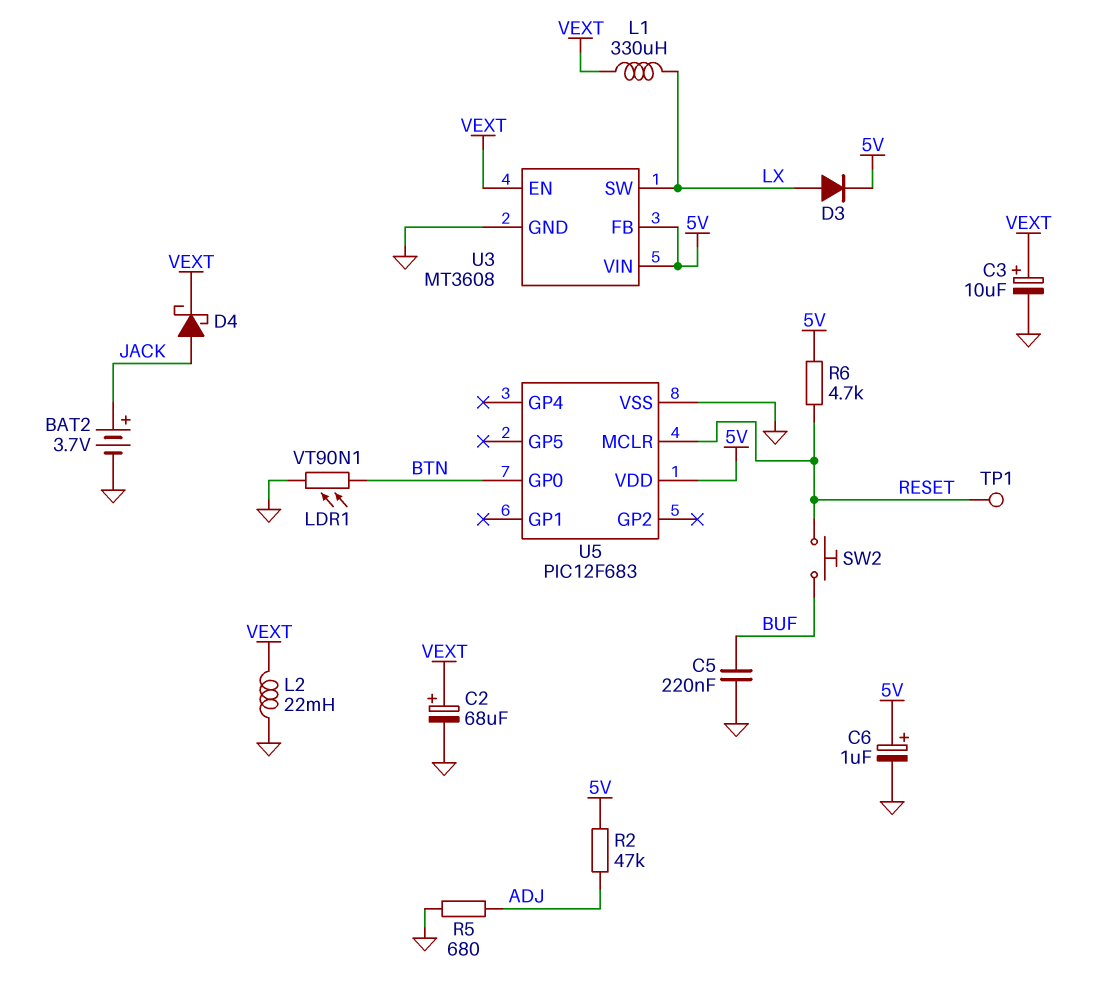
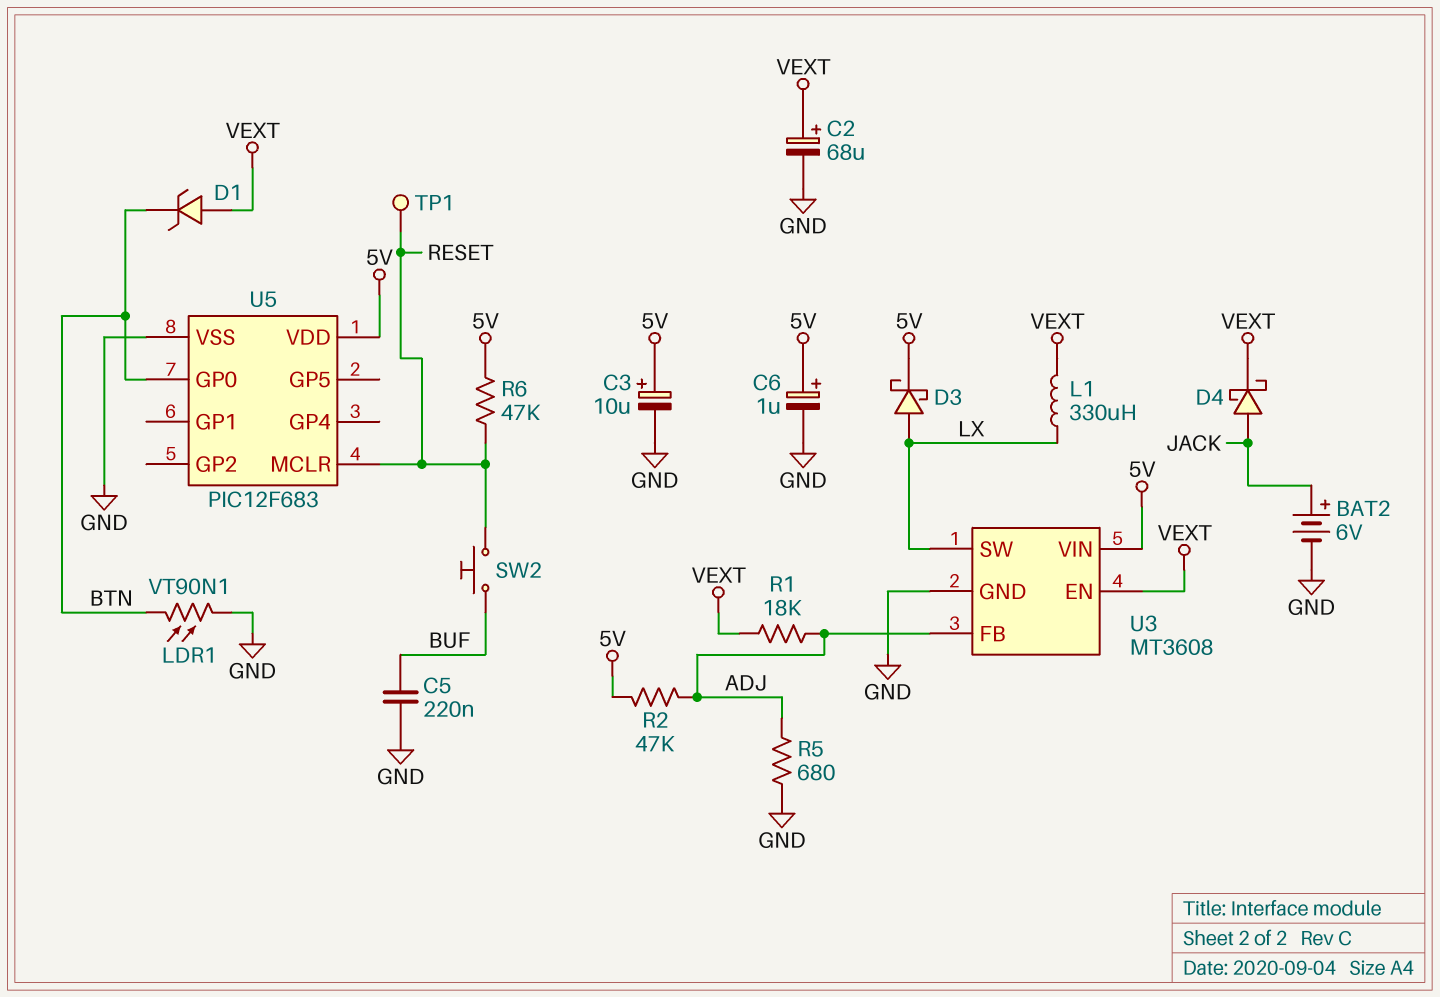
BAT2: 3.7V (plus JACK, minus GND) -> 6V (plus JACK, minus GND)
C3: 10uF (plus VEXT, minus GND) -> 10uF (plus 5V, minus GND)
D1: none -> zener (A VEXT, K BTN)
D3: diode (A LX, K 5V) -> schottky (A LX, K 5V)
L2: 22mH (GND, VEXT) -> none
R1: none -> 18k (ADJ, VEXT)
R6: 4.7k (5V, RESET) -> 47k (5V, RESET)
U3 pin FB: 5V -> ADJ

